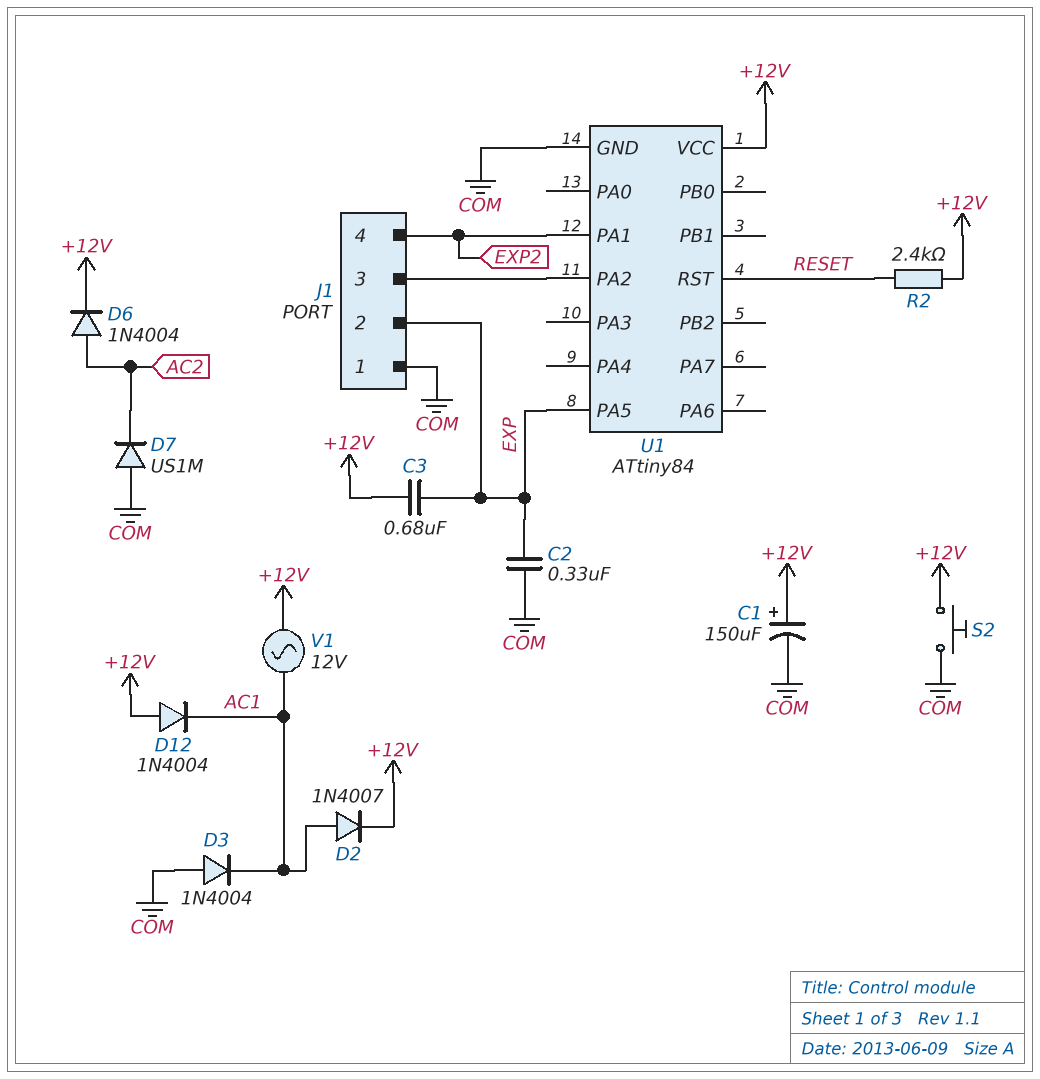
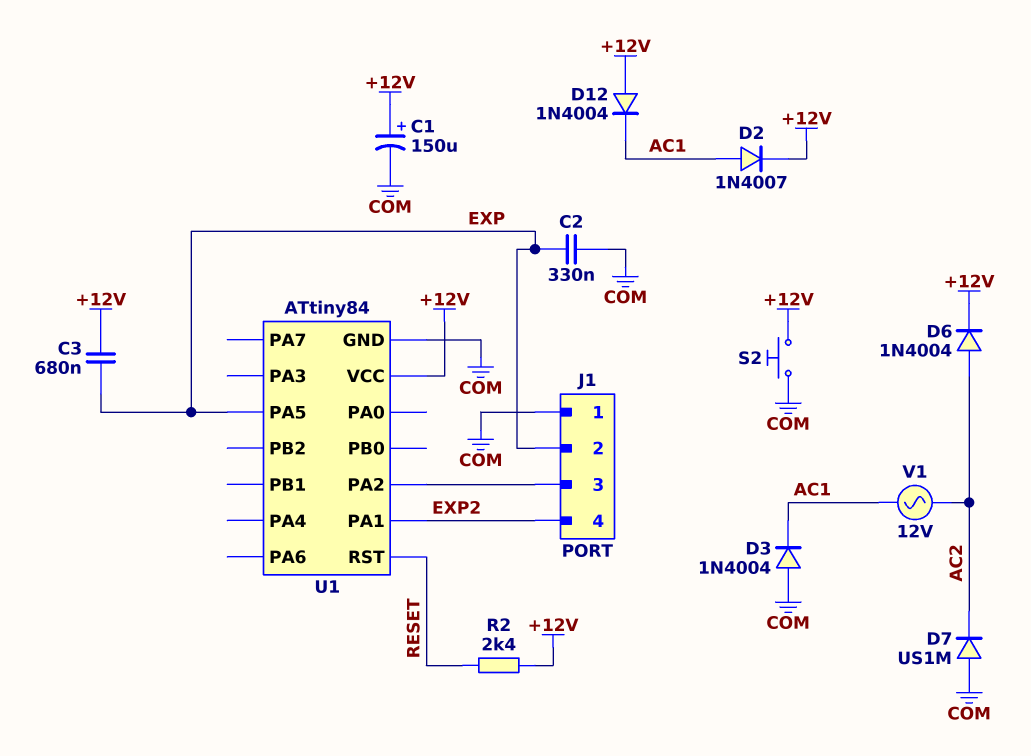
V1: AC 12V (+12V, AC1) -> AC 12V (AC1, AC2)

